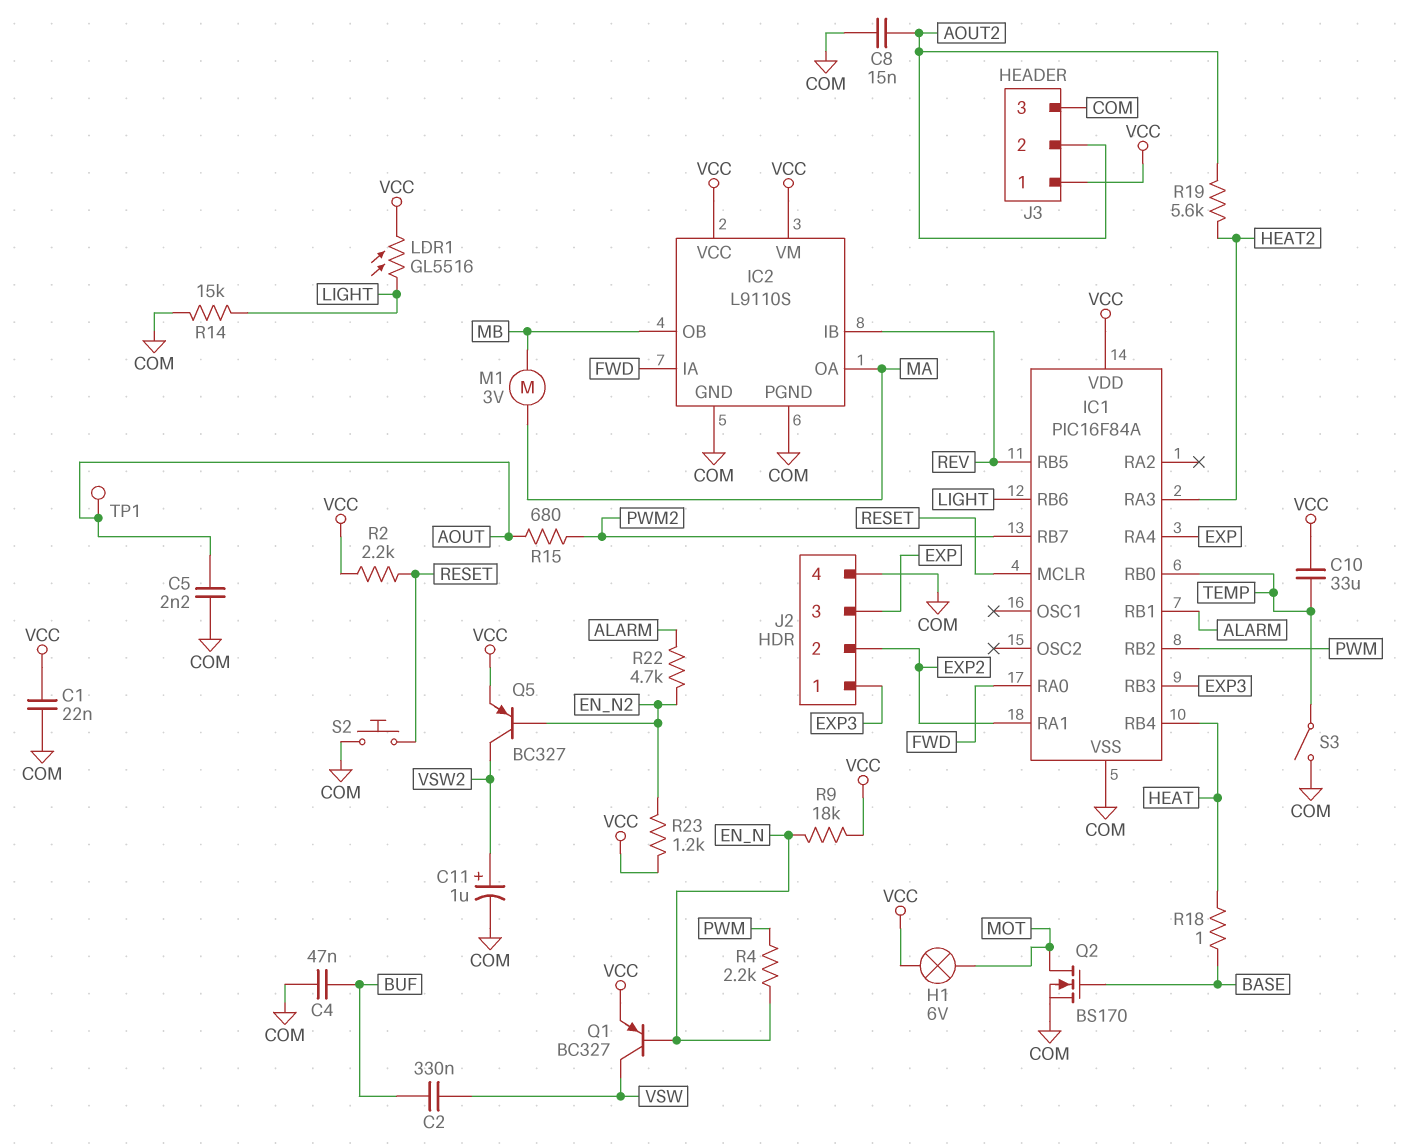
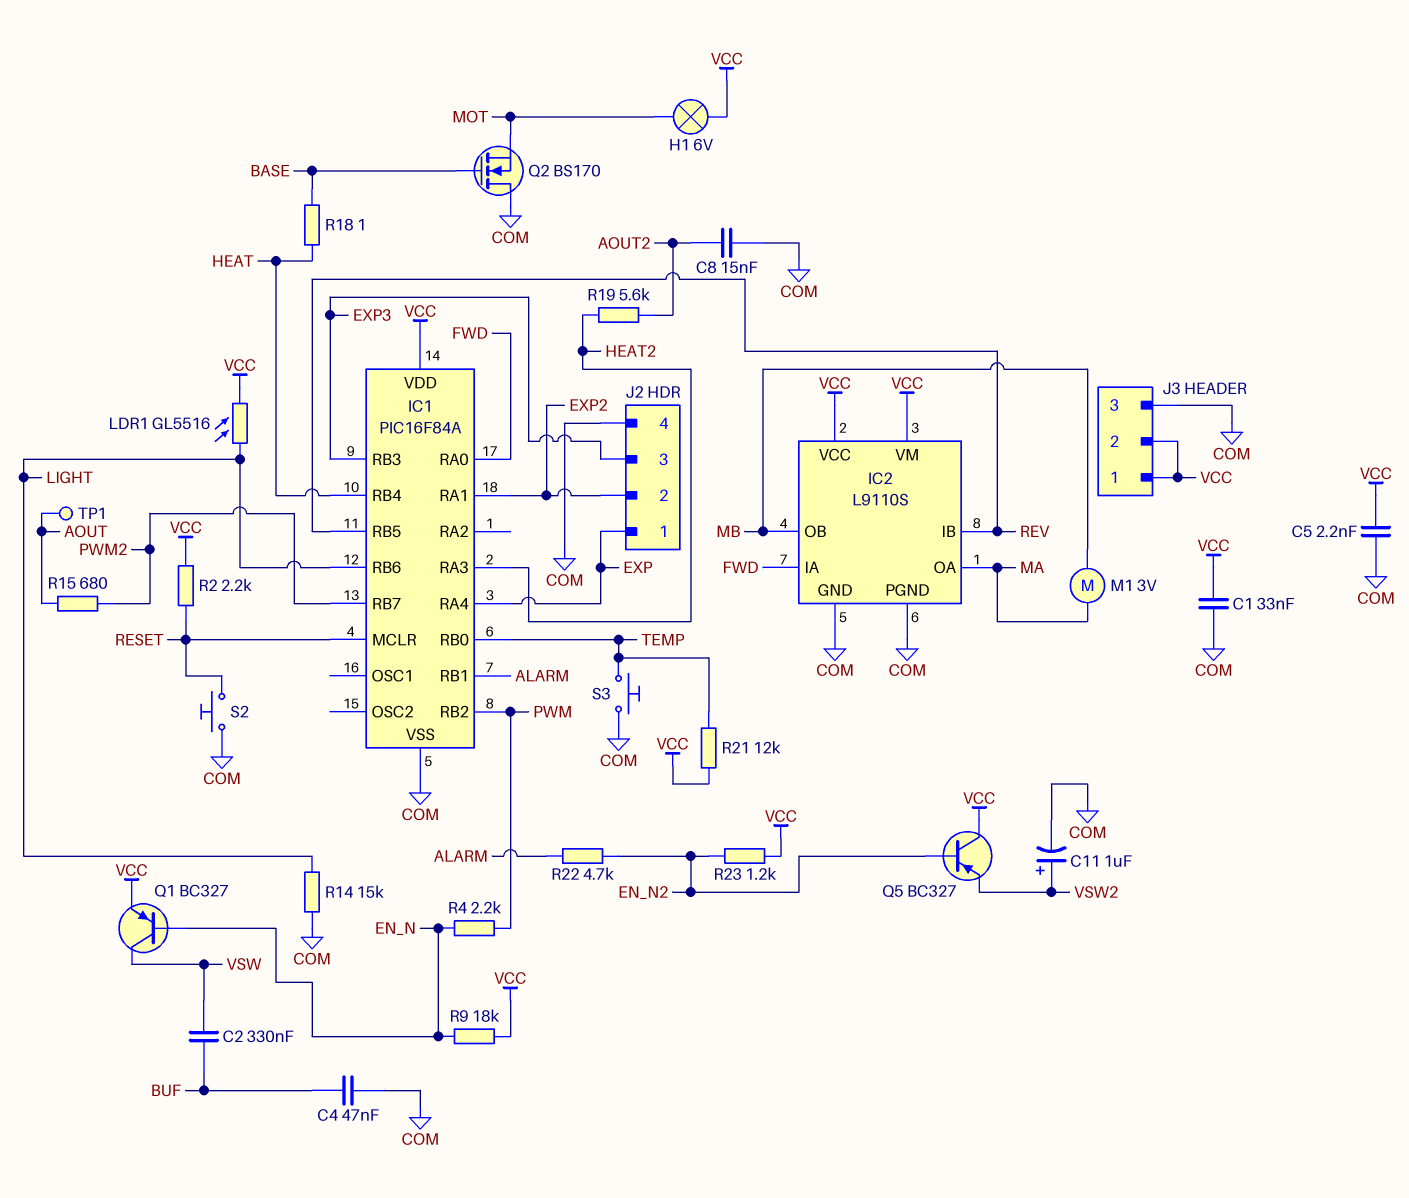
C1: 22nF (COM, VCC) -> 33nF (COM, VCC)
C5: 2.2nF (AOUT, COM) -> 2.2nF (COM, VCC)
C10: 33uF (TEMP, VCC) -> none
J2 pin 1: EXP3 -> EXP
J2 pin 3: EXP -> EXP3
J3 pin 2: AOUT2 -> VCC
Q2: NMOS BS170 (G BASE, D MOT, S COM) -> NMOS BS170 (G BASE, D COM, S MOT)
Q5: PNP BC327 (B EN_N2, C VSW2, E VCC) -> PNP BC327 (B EN_N2, C VCC, E VSW2)
R21: none -> 12k (TEMP, VCC)
S3: switch (COM, TEMP) -> button (COM, TEMP)

